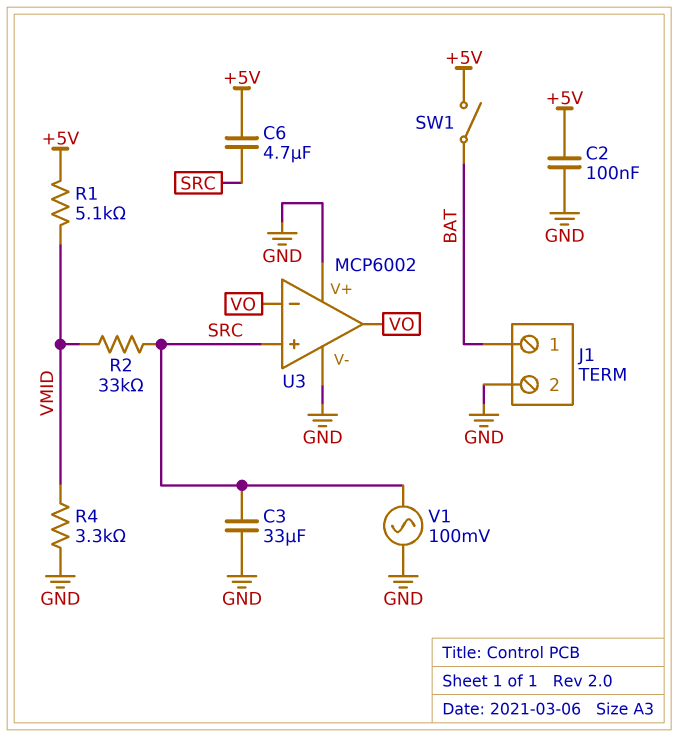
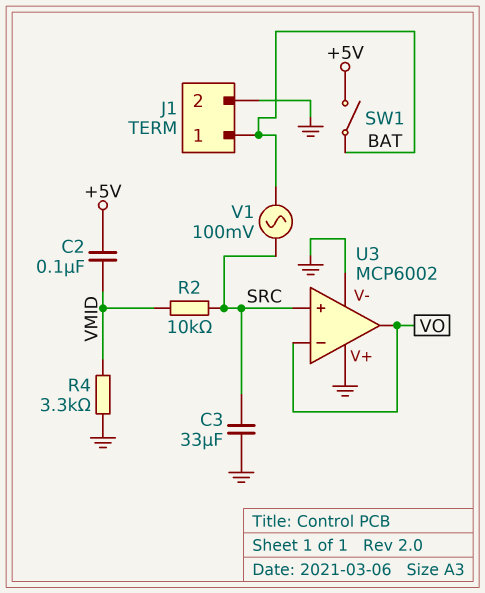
C2: 100nF (+5V, GND) -> 100nF (+5V, VMID)
C6: 4.7uF (+5V, SRC) -> none
R1: 5.1k (+5V, VMID) -> none
R2: 33k (SRC, VMID) -> 10k (SRC, VMID)
V1: AC 100mV (GND, SRC) -> AC 100mV (BAT, SRC)

